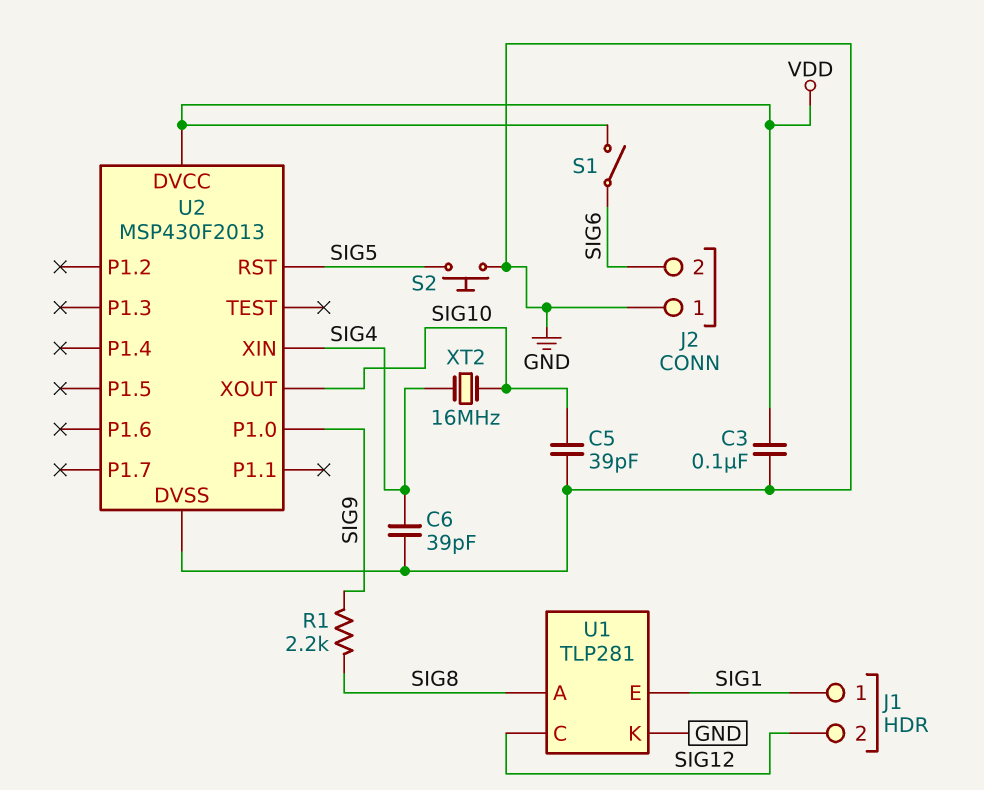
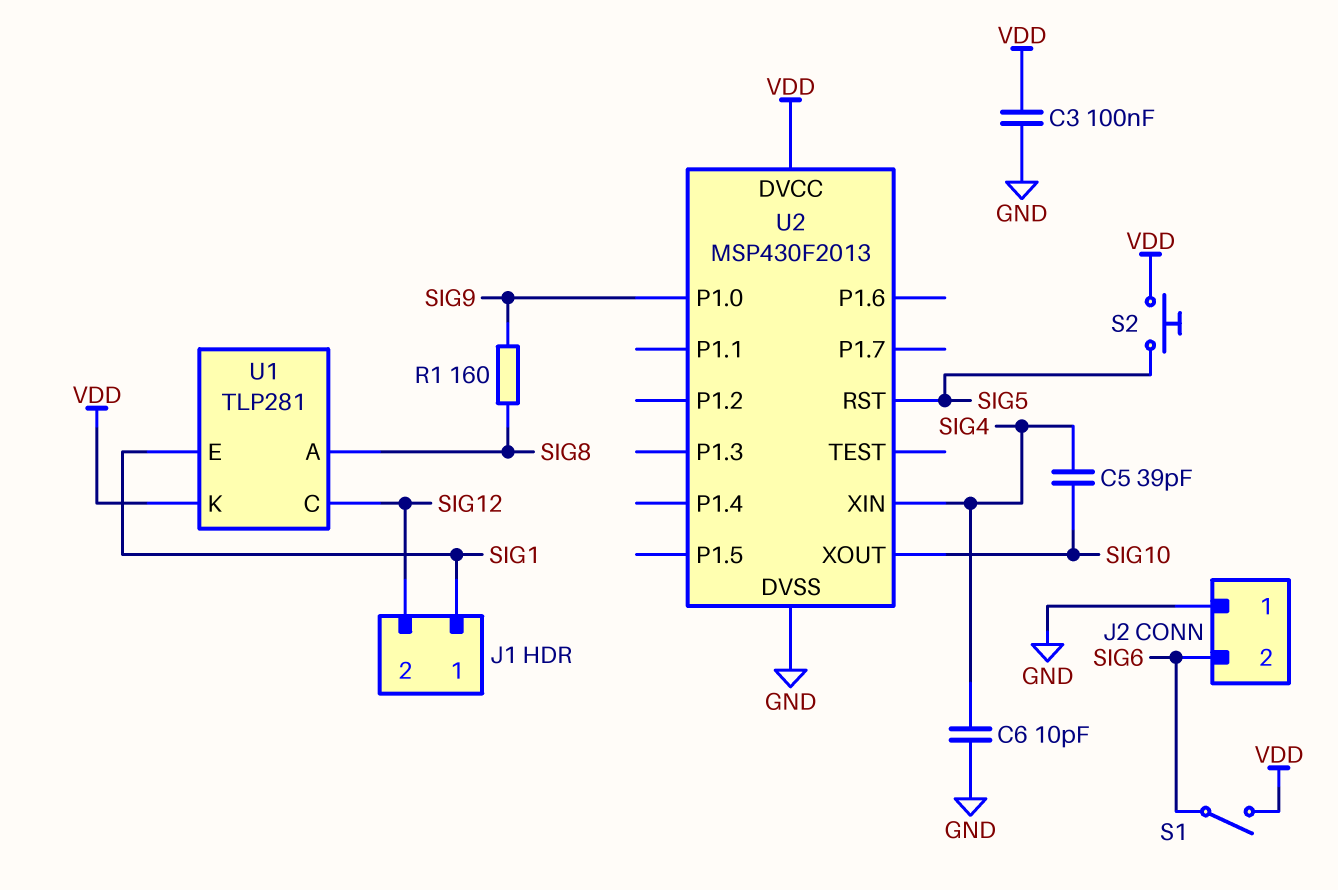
C5: 39pF (GND, SIG10) -> 39pF (SIG4, SIG10)
C6: 39pF (GND, SIG4) -> 10pF (GND, SIG4)
R1: 2.2k (SIG8, SIG9) -> 160 (SIG8, SIG9)
S2: button (GND, SIG5) -> button (SIG5, VDD)
U1 pin K: GND -> VDD
XT2: 16MHz (SIG4, SIG10) -> none

